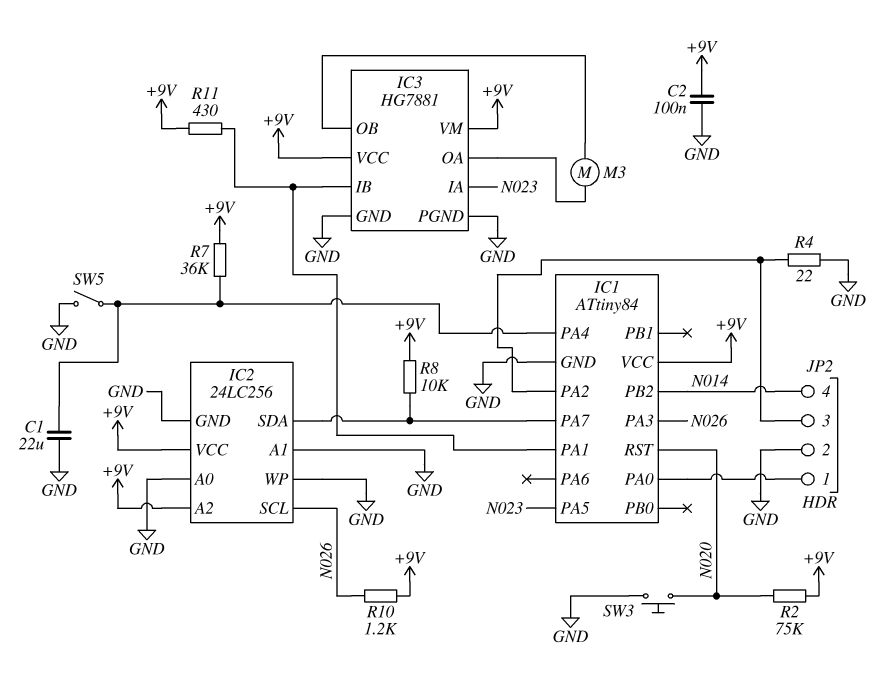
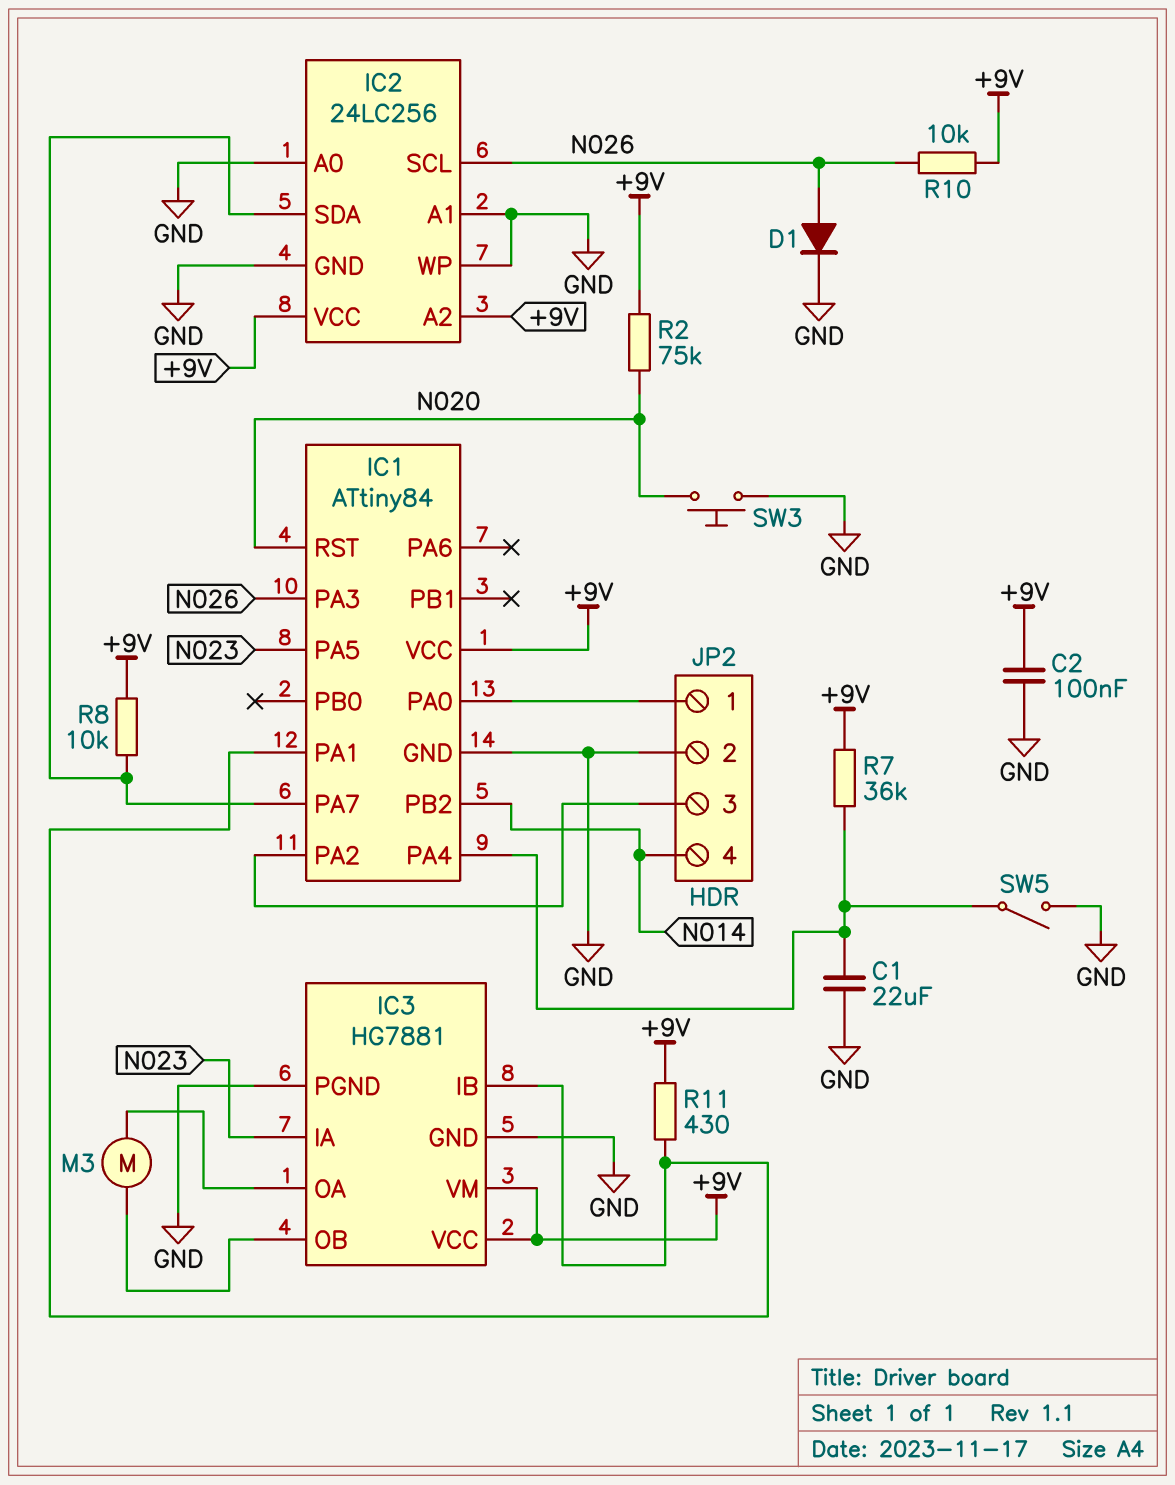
D1: none -> diode (A N026, K GND)
R4: 22 (GND, IC1/PA2) -> none
R10: 1.2k (+9V, N026) -> 10k (+9V, N026)

